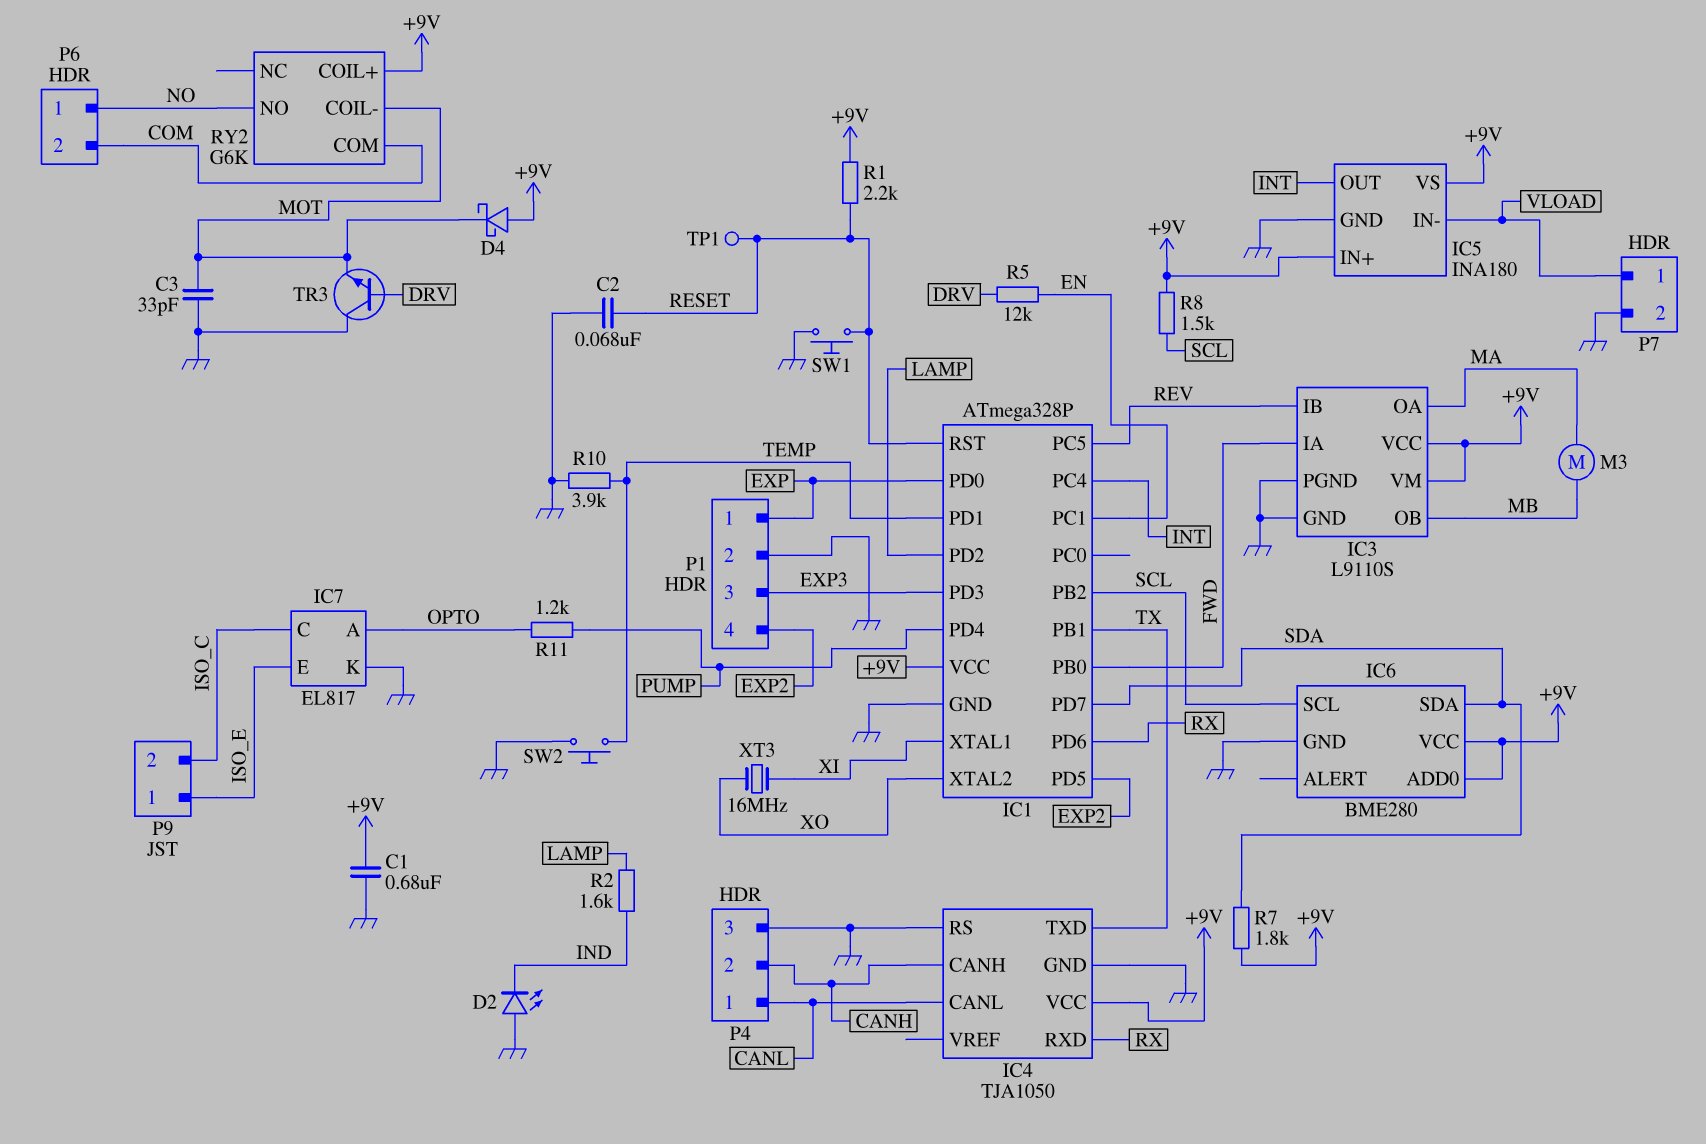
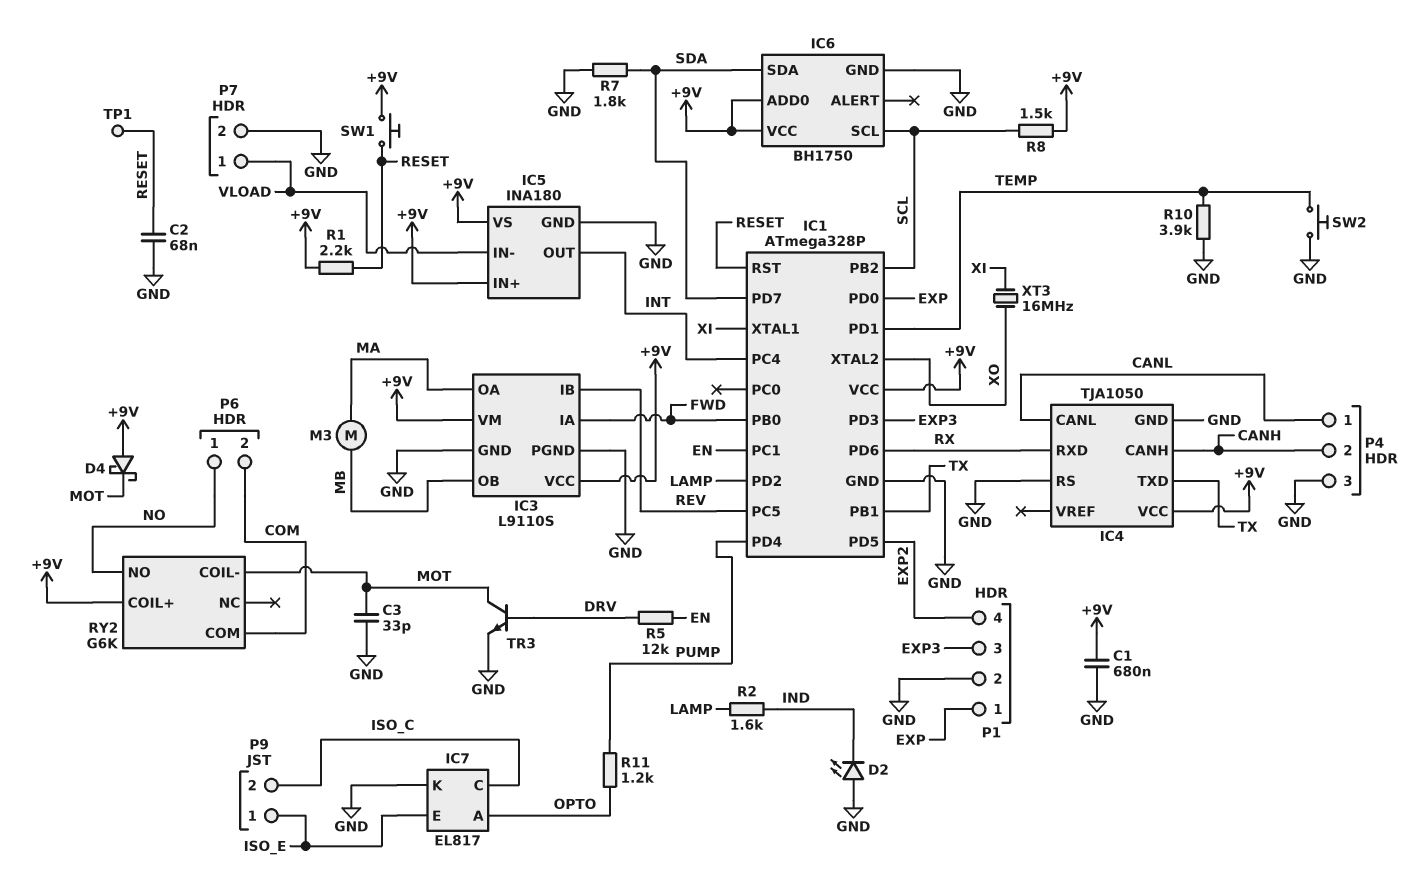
IC6: BME280 -> BH1750
R7: 1.8k (+9V, SDA) -> 1.8k (GND, SDA)
SW1: button (GND, RESET) -> button (+9V, RESET)
TR3: NPN (B DRV, C GND, E MOT) -> NPN (B DRV, C MOT, E GND)

